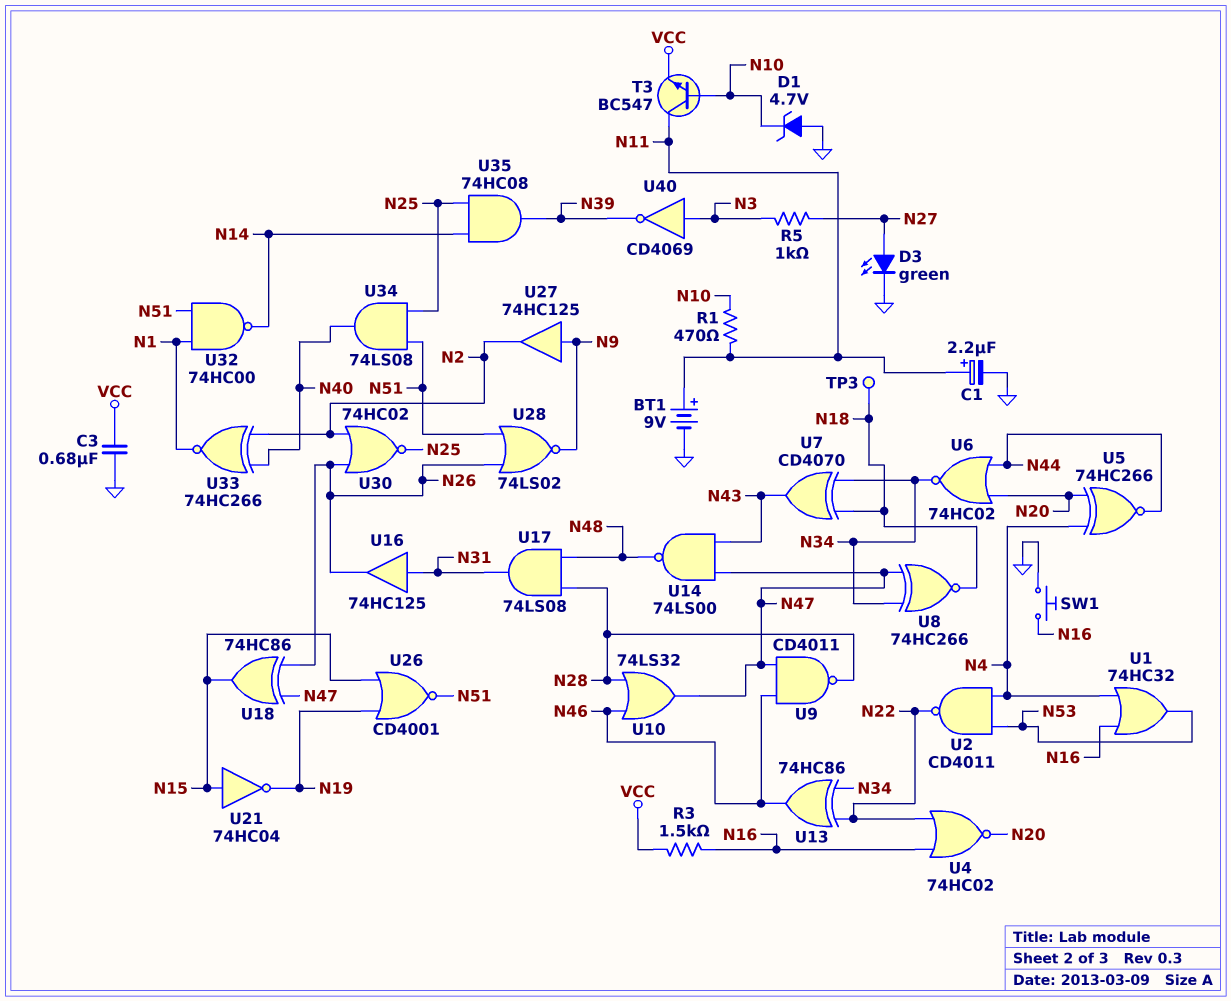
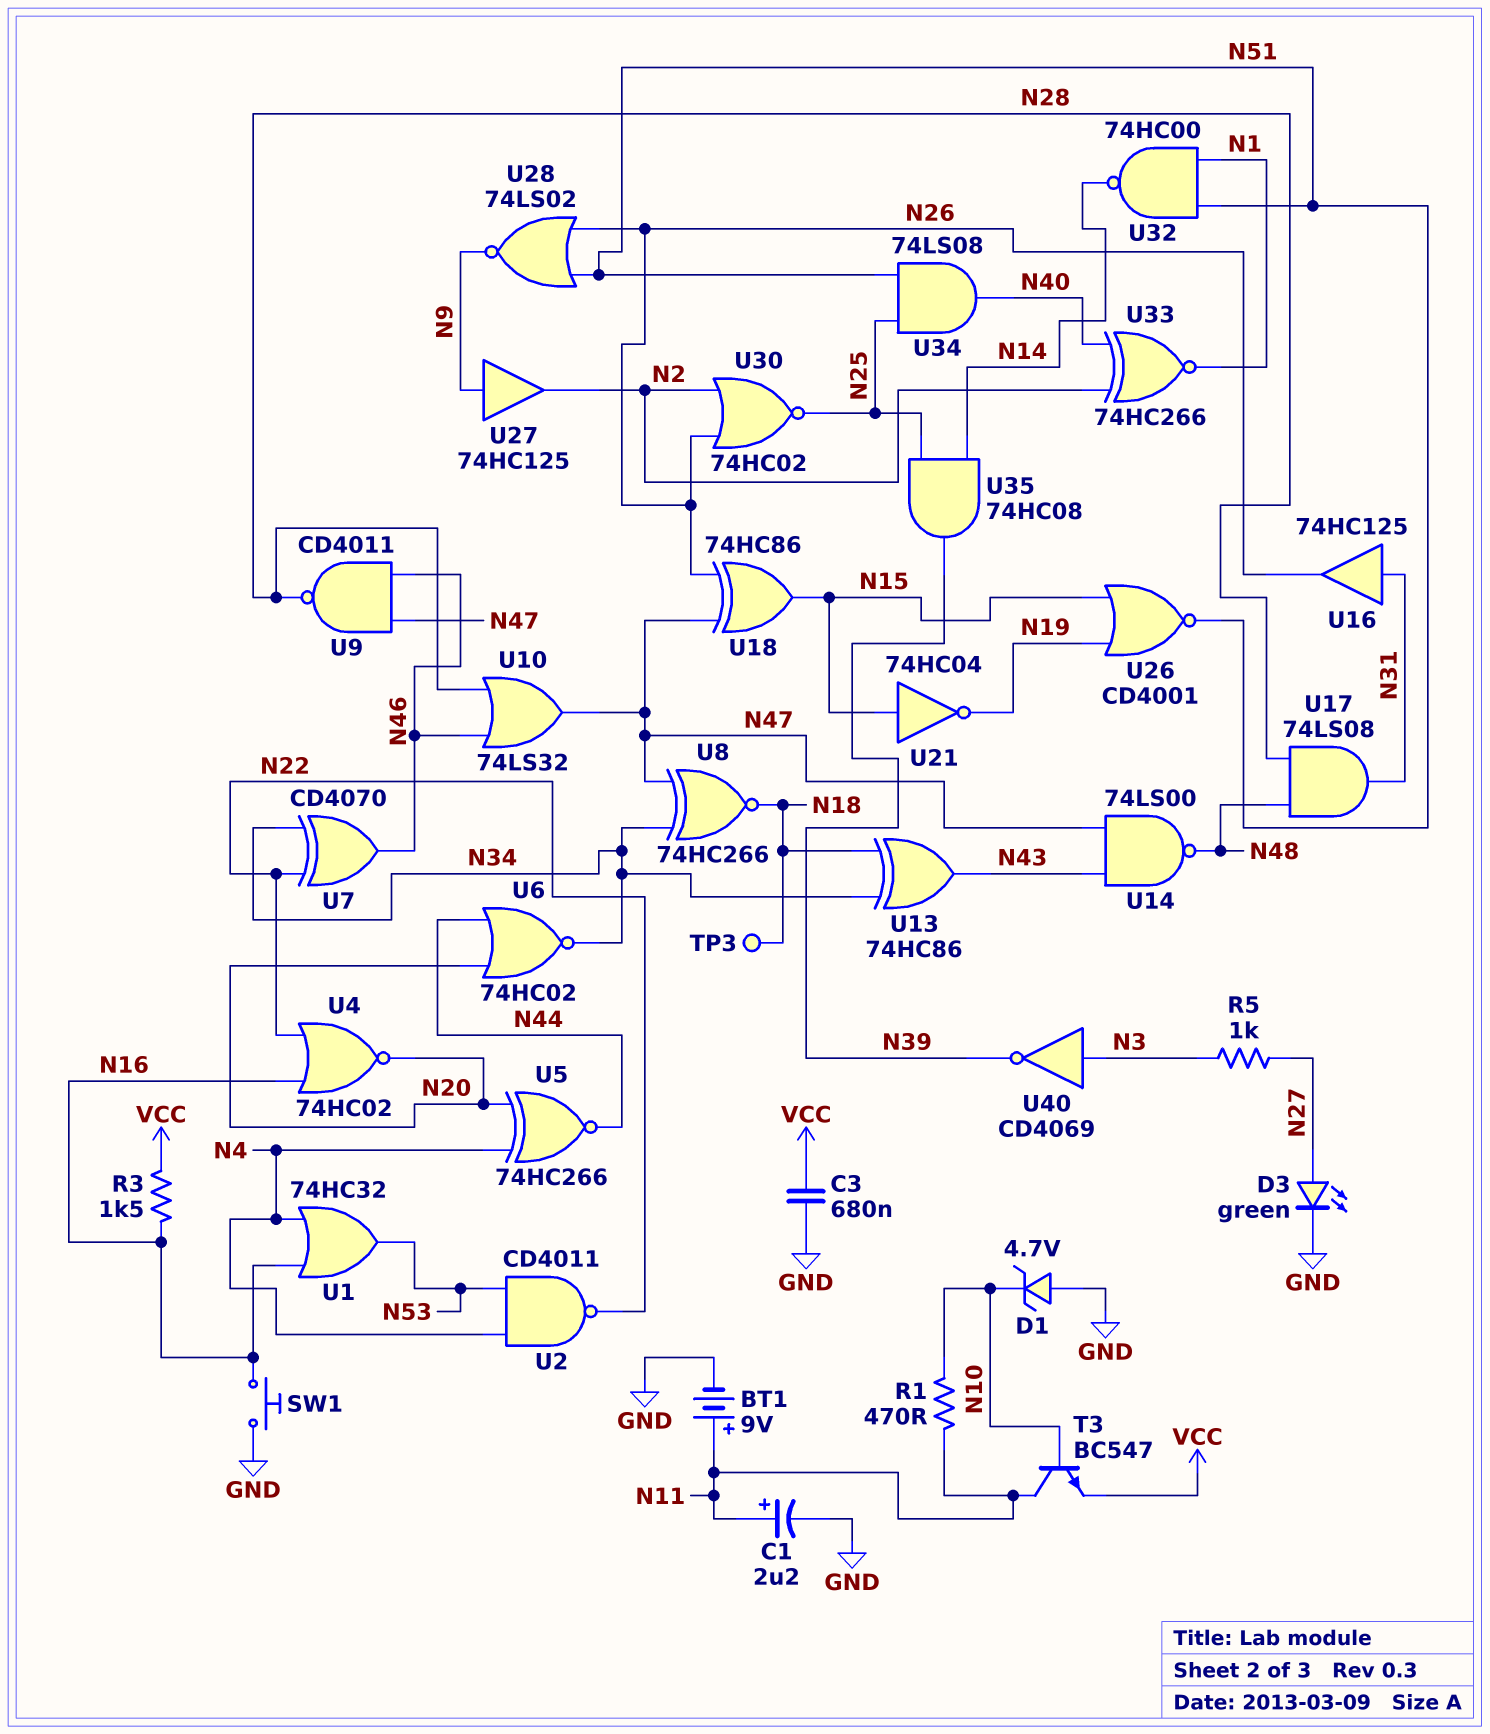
U7: XOR CD4070 (in N18, in N34, out N43) -> XOR CD4070 (in N22, in N34, out N46)
U13: XOR 74HC86 (in N22, in N34, out N46) -> XOR 74HC86 (in N18, in N34, out N43)

